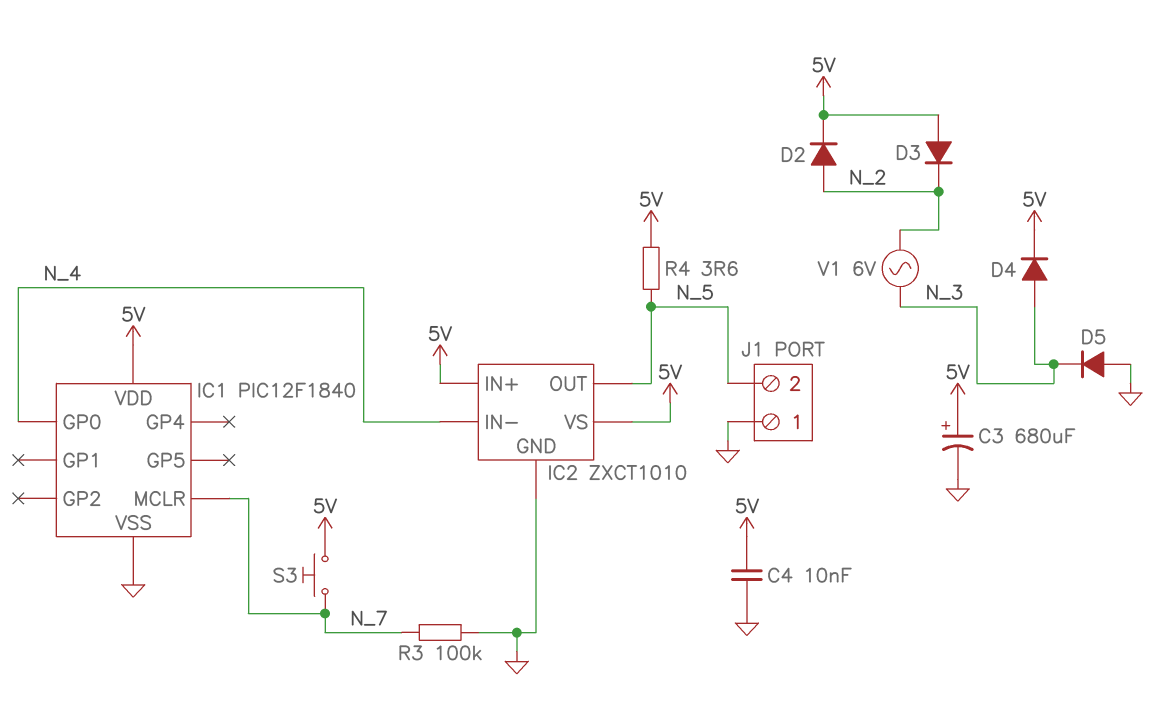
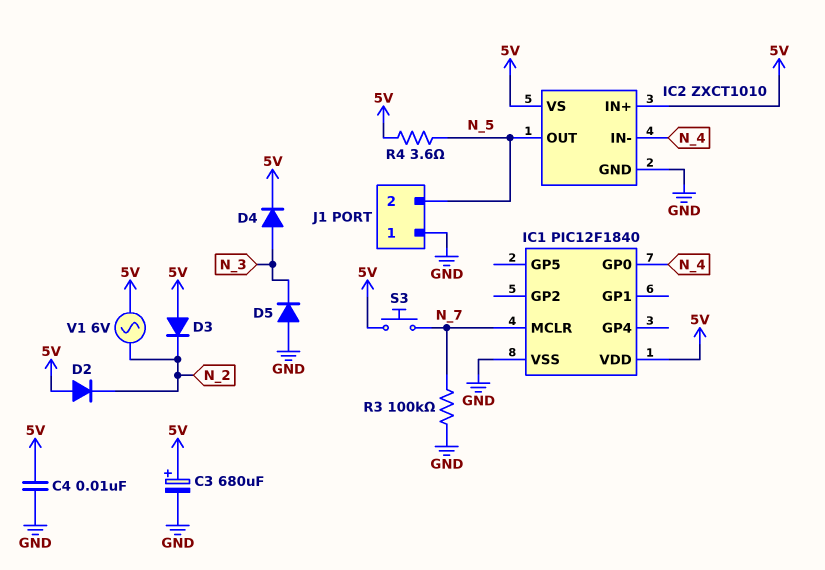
D2: diode (A N_2, K 5V) -> diode (A 5V, K N_2)
V1: AC 6V (N_2, N_3) -> AC 6V (5V, N_2)

